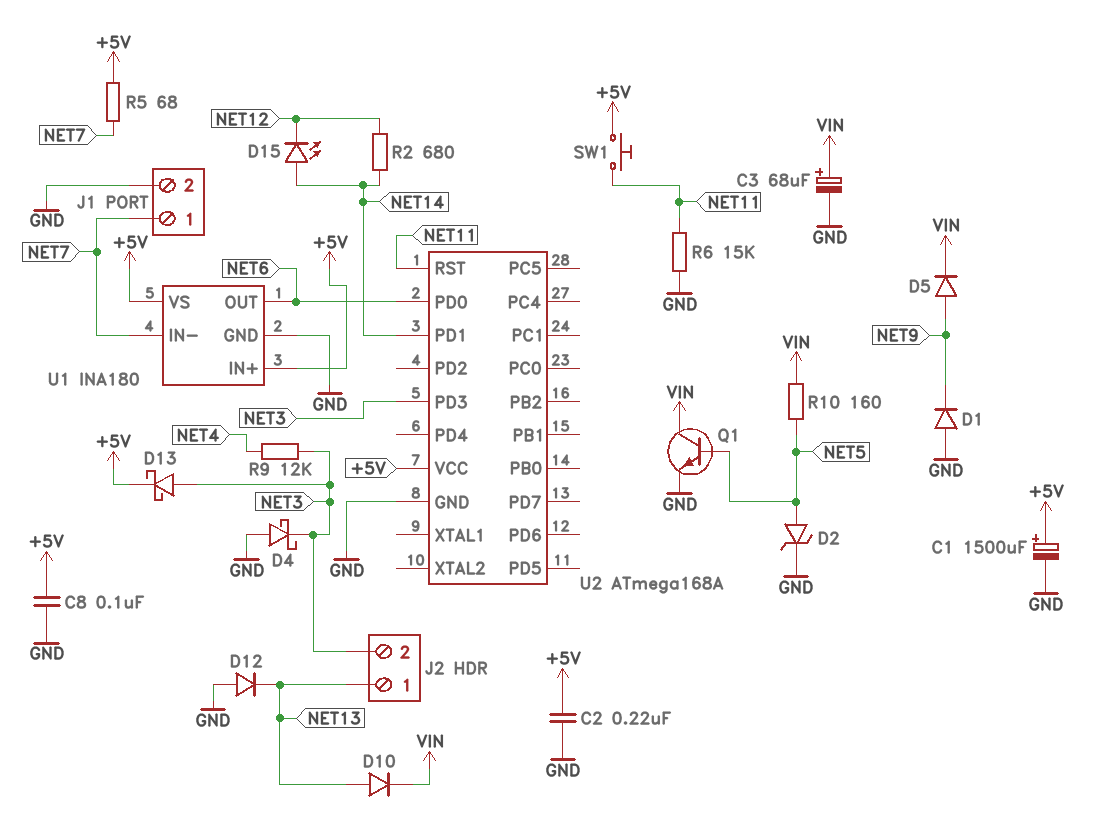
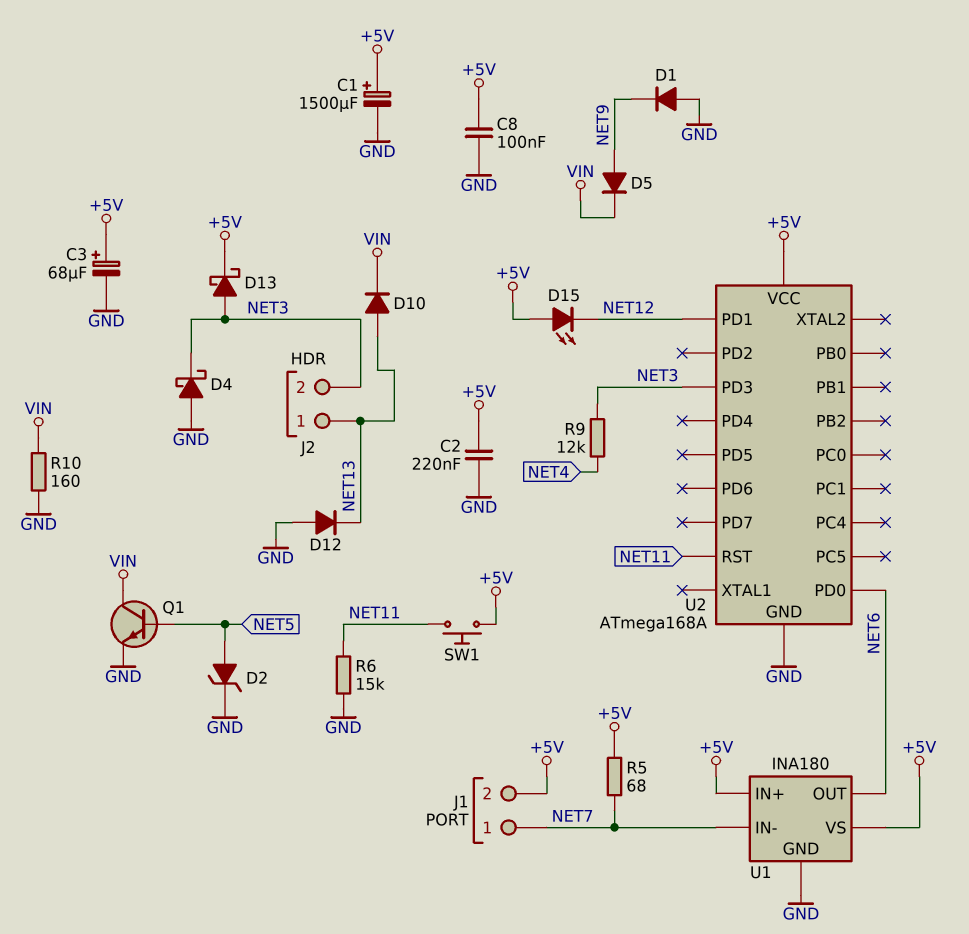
C3: 68uF (plus VIN, minus GND) -> 68uF (plus +5V, minus GND)
D15: LED (A NET14, K NET12) -> LED (A +5V, K NET12)
J1 pin 2: GND -> +5V
R2: 680 (NET12, NET14) -> none
R10: 160 (NET5, VIN) -> 160 (GND, VIN)
U2 pin PD1: NET14 -> NET12

